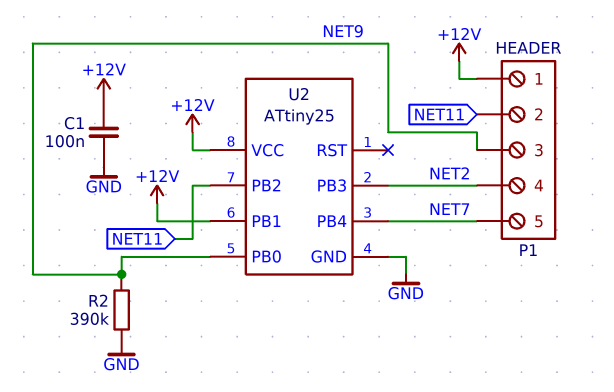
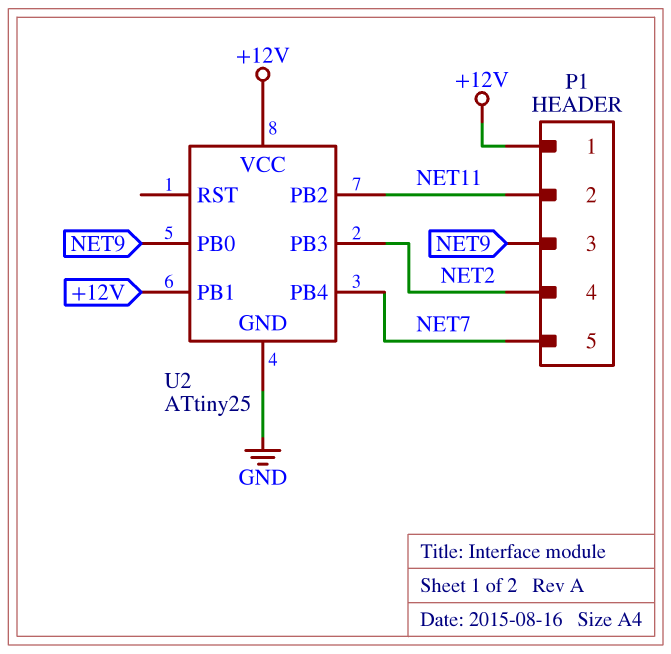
C1: 100nF (+12V, GND) -> none
R2: 390k (GND, NET9) -> none

